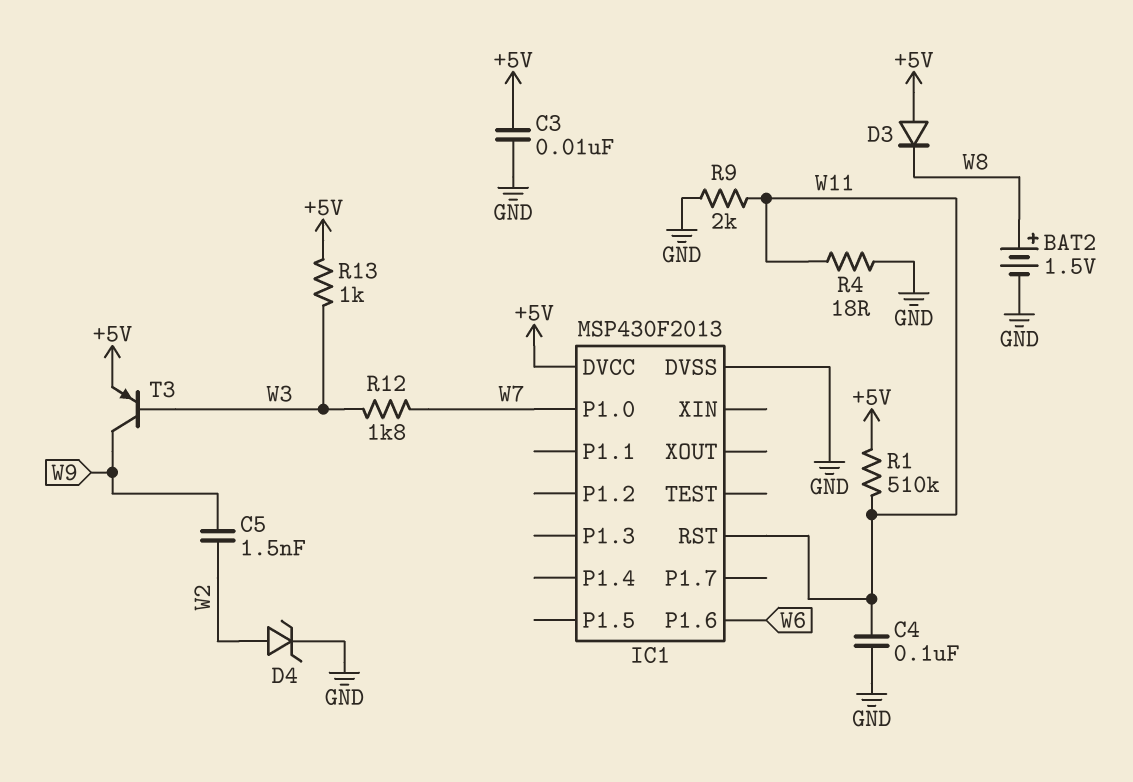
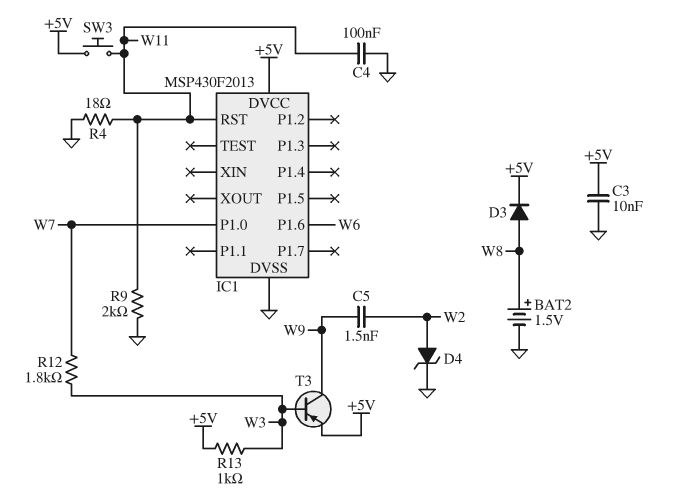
D3: diode (A +5V, K W8) -> diode (A W8, K +5V)
R1: 510k (+5V, W11) -> none
SW3: none -> button (+5V, W11)

